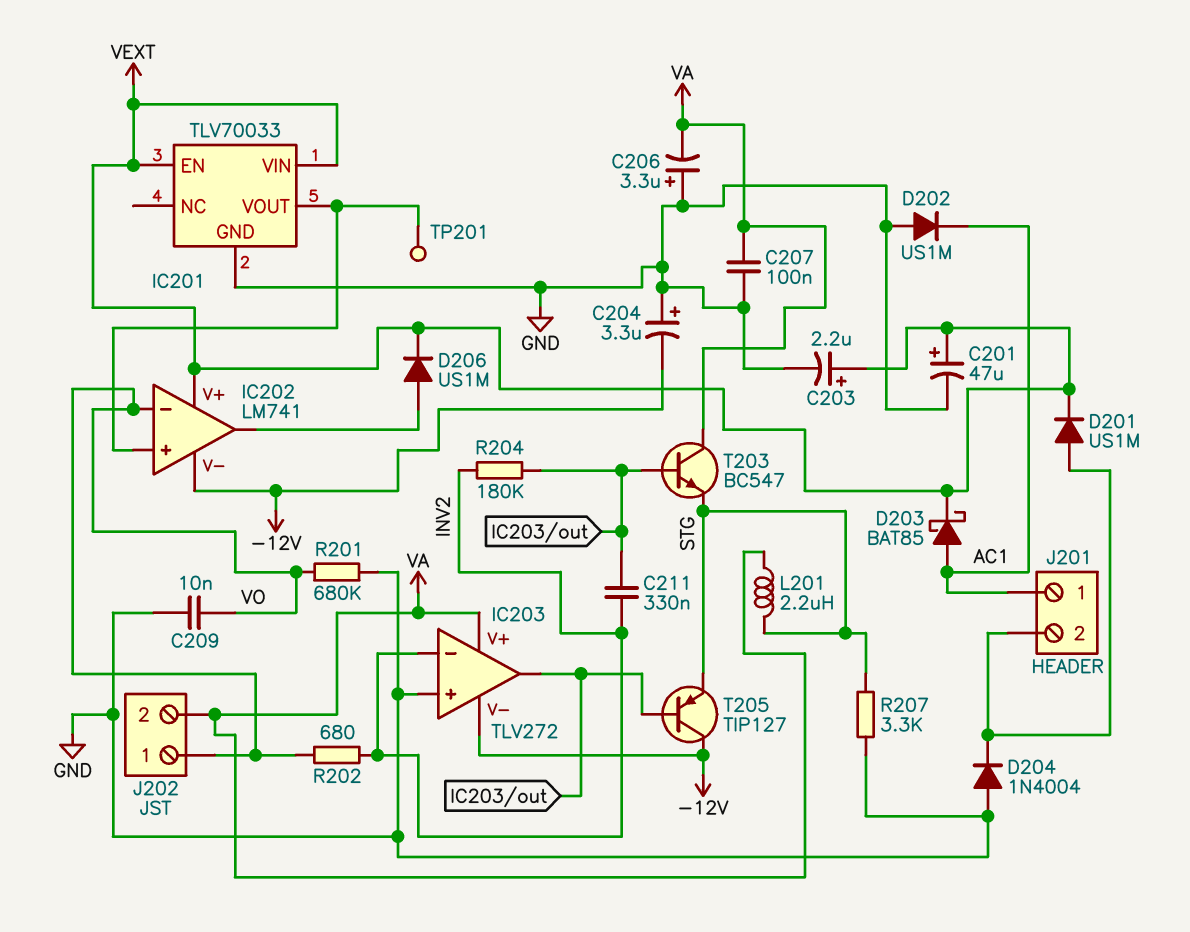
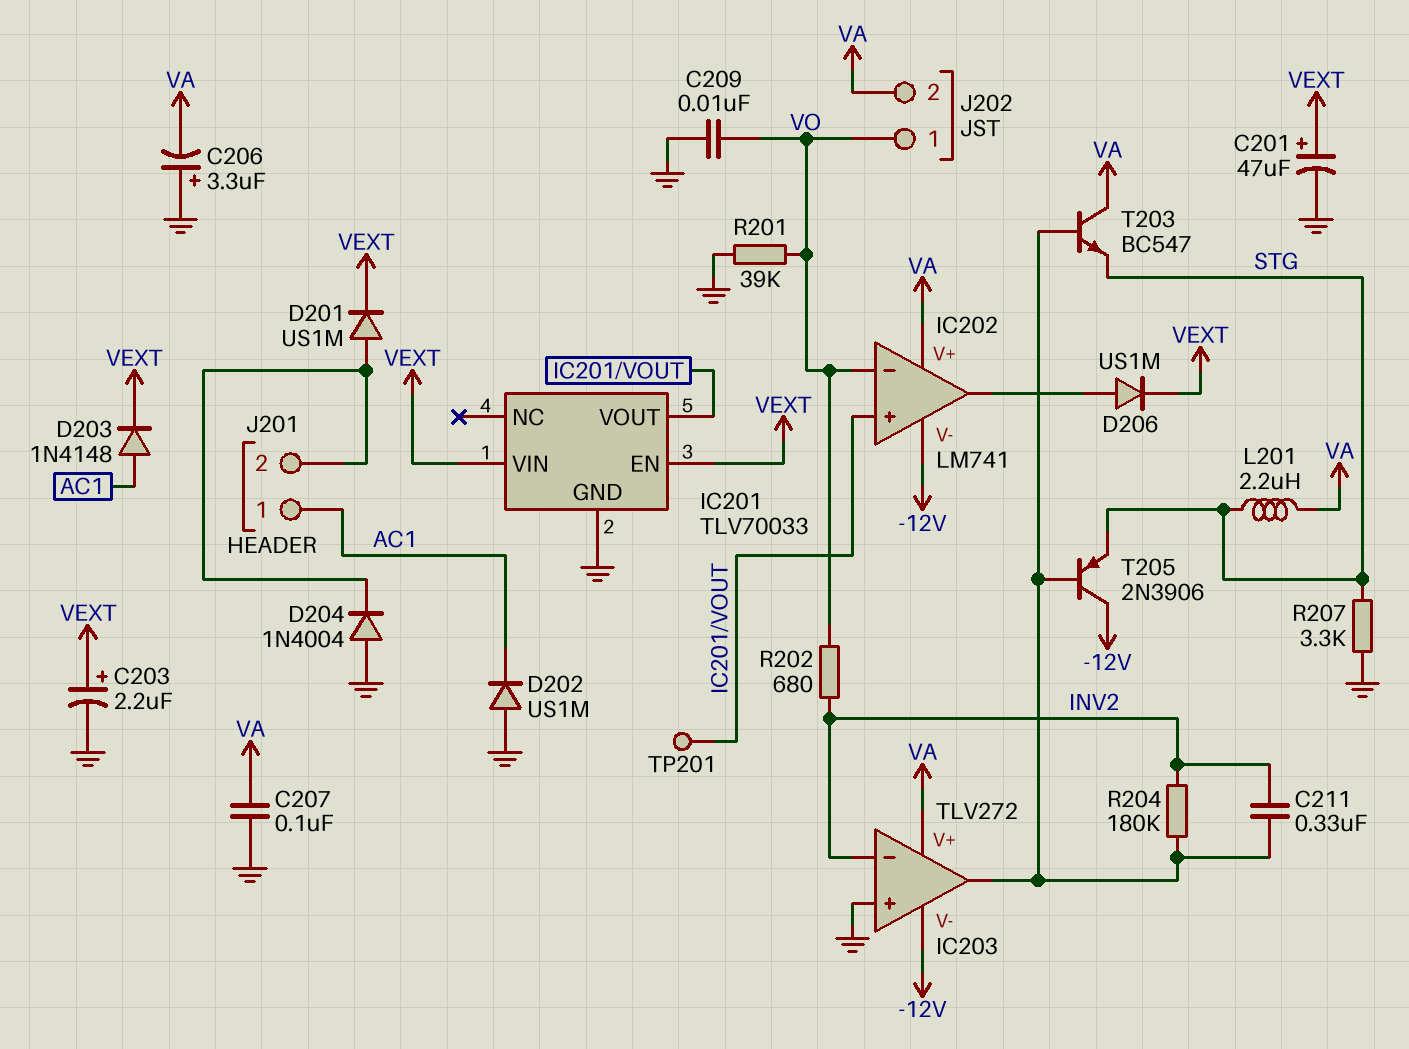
C204: 3.3uF (plus GND, minus -12V) -> none
D203: schottky BAT85 (A AC1, K VEXT) -> diode 1N4148 (A AC1, K VEXT)
IC202 pin V+: VEXT -> VA
R201: 680k (GND, VO) -> 39k (GND, VO)
T205: PNP TIP127 (B IC203/out, C -12V, E STG) -> PNP 2N3906 (B IC203/out, C -12V, E STG)

